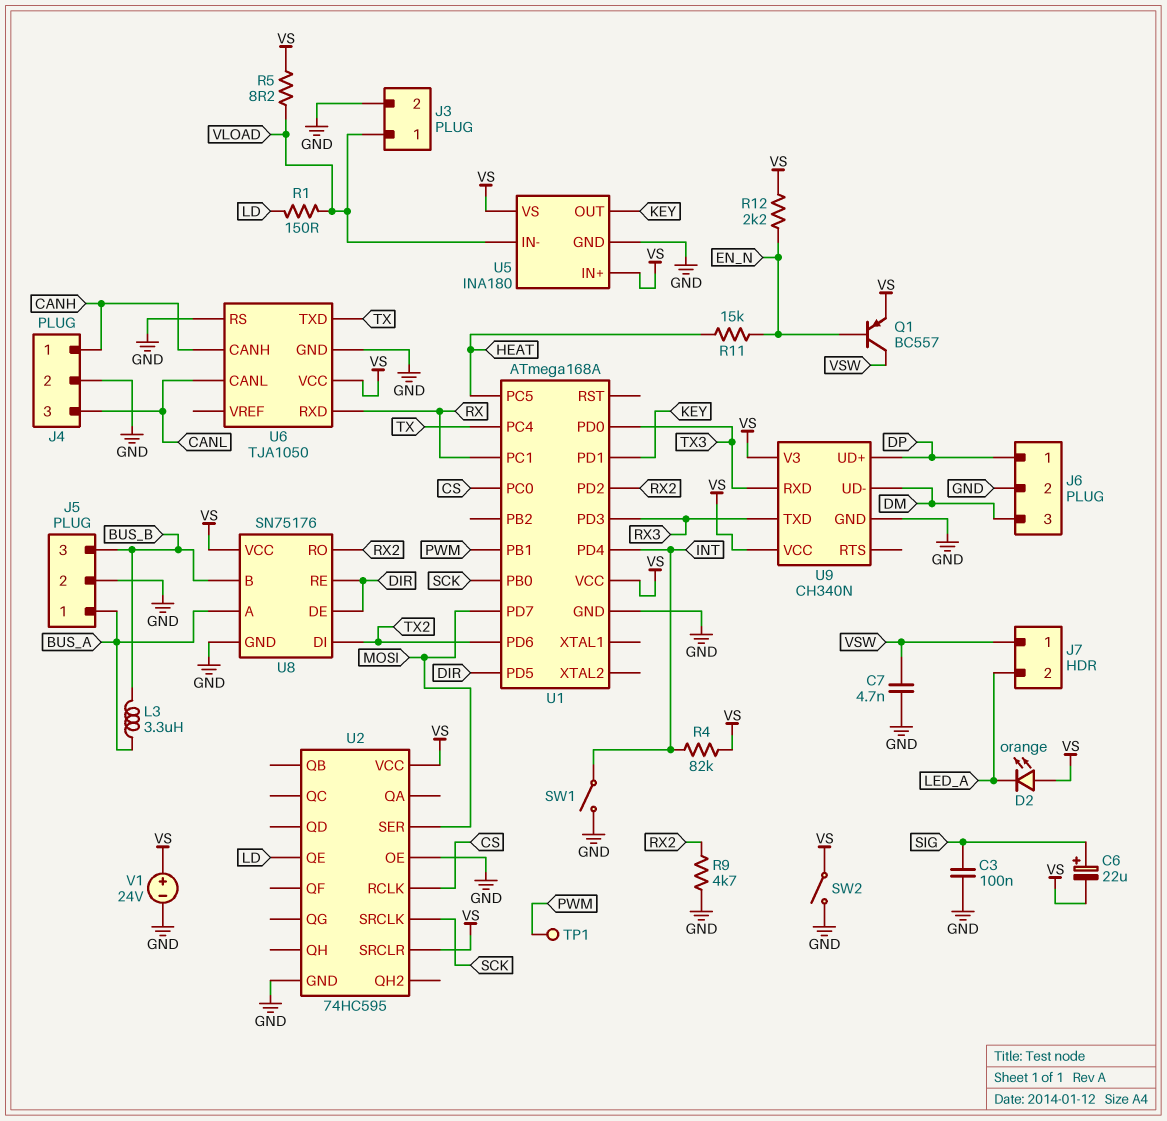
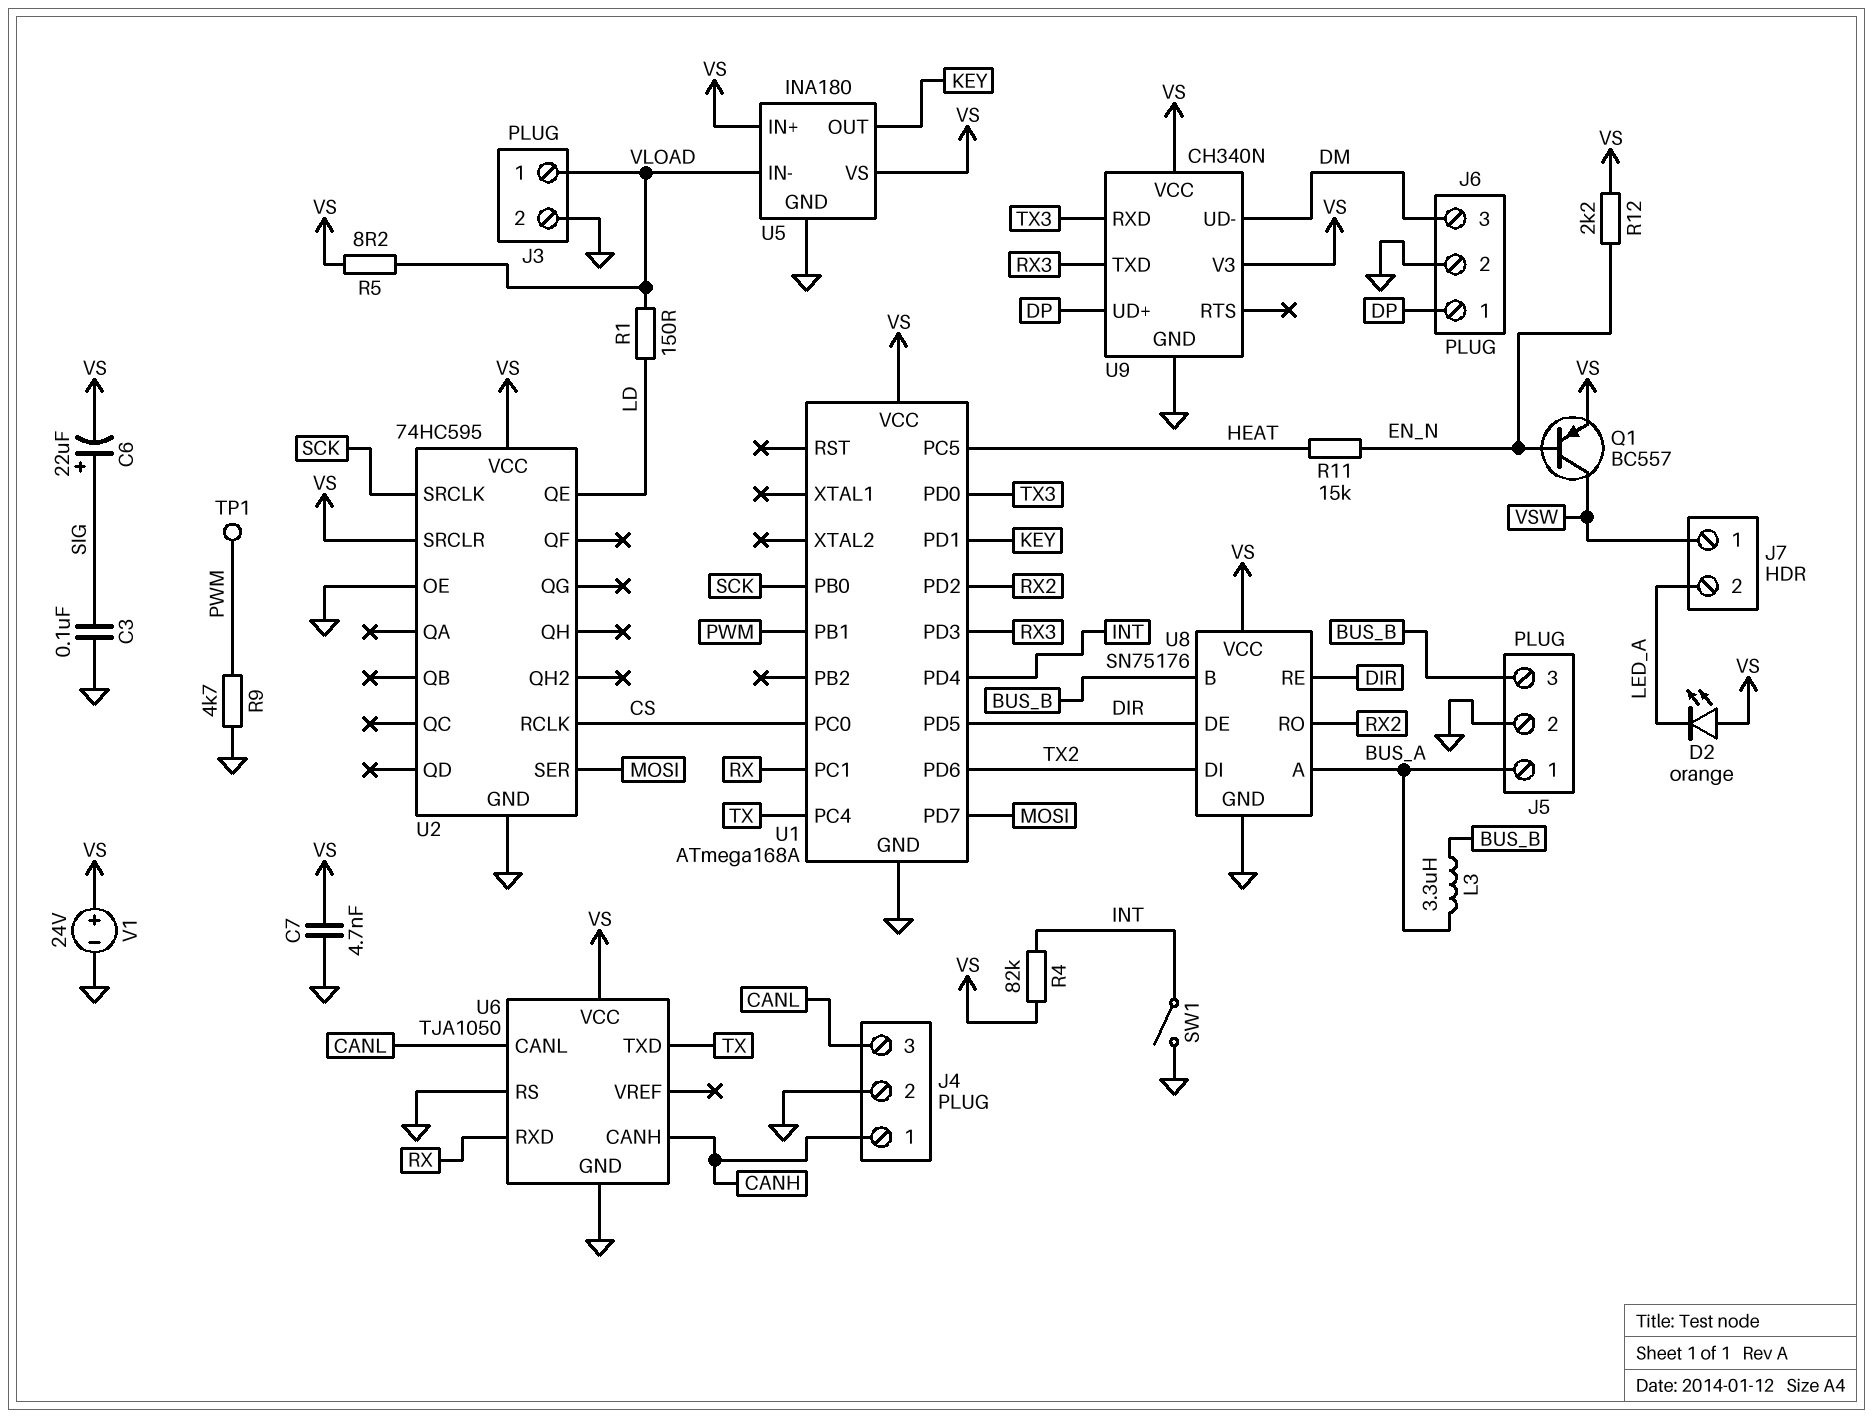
C7: 4.7nF (GND, VSW) -> 4.7nF (GND, VS)
R9: 4.7k (GND, RX2) -> 4.7k (GND, PWM)
SW2: switch (GND, VS) -> none

